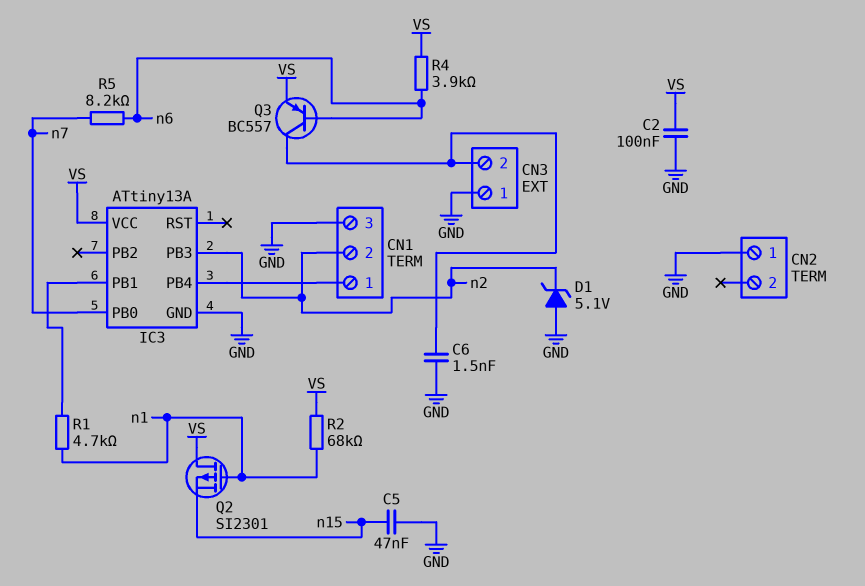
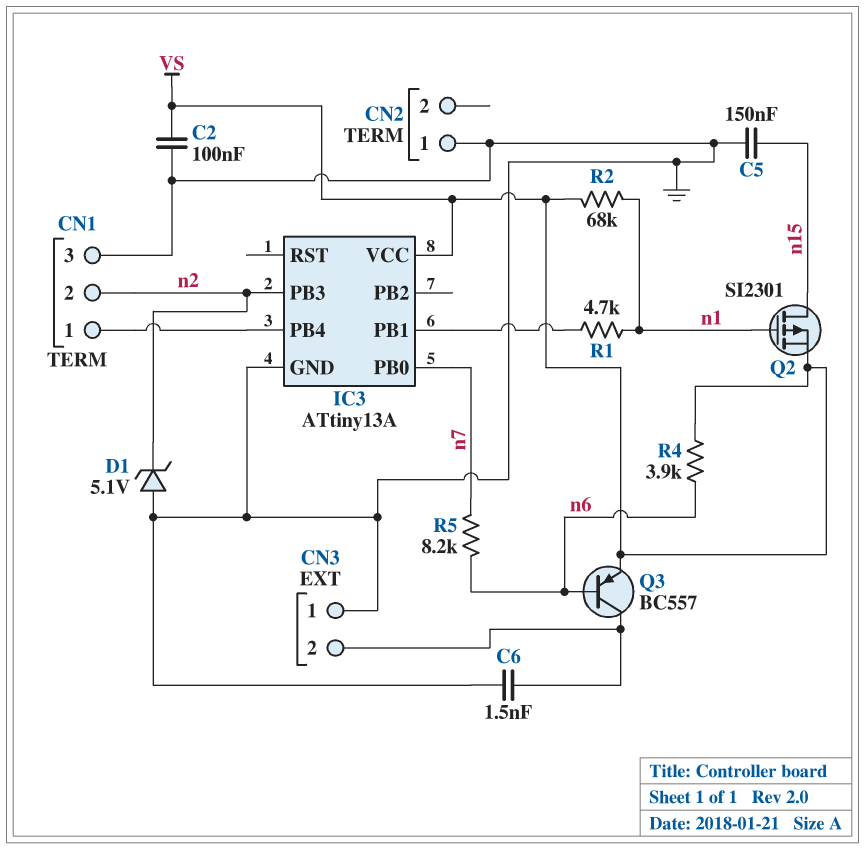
C5: 47nF (GND, n15) -> 150nF (GND, n15)
Q2: PMOS SI2301 (G n1, D VS, S n15) -> PMOS SI2301 (G n1, D n15, S VS)

